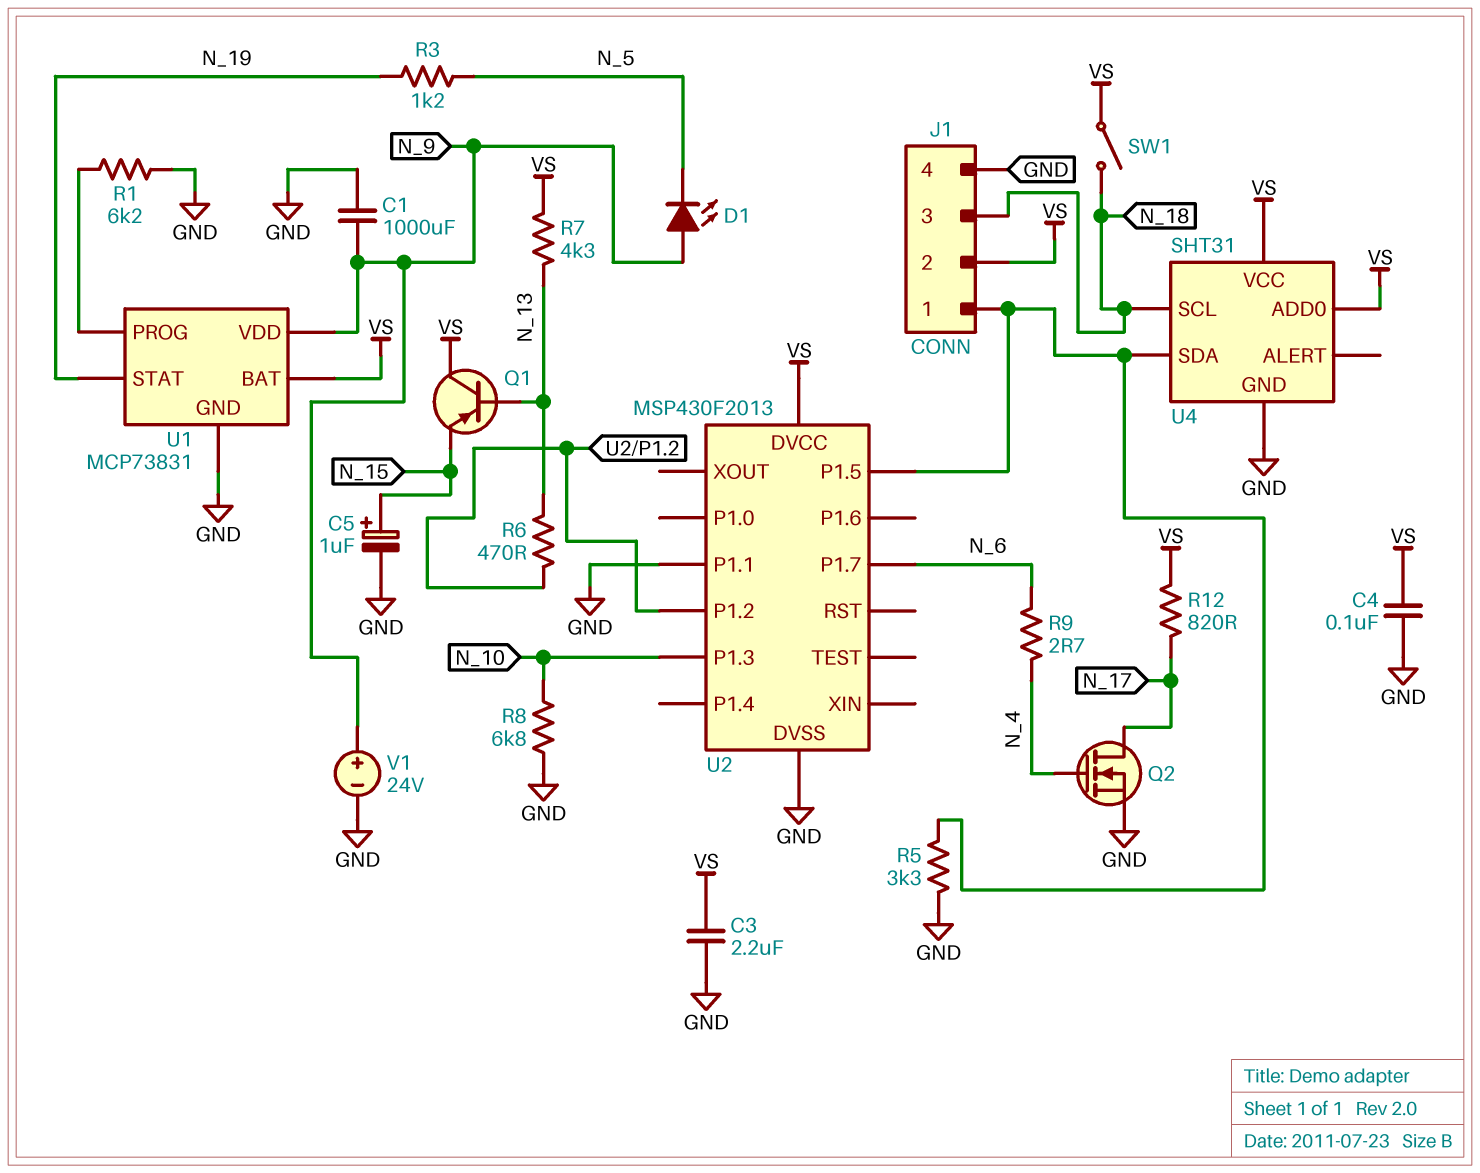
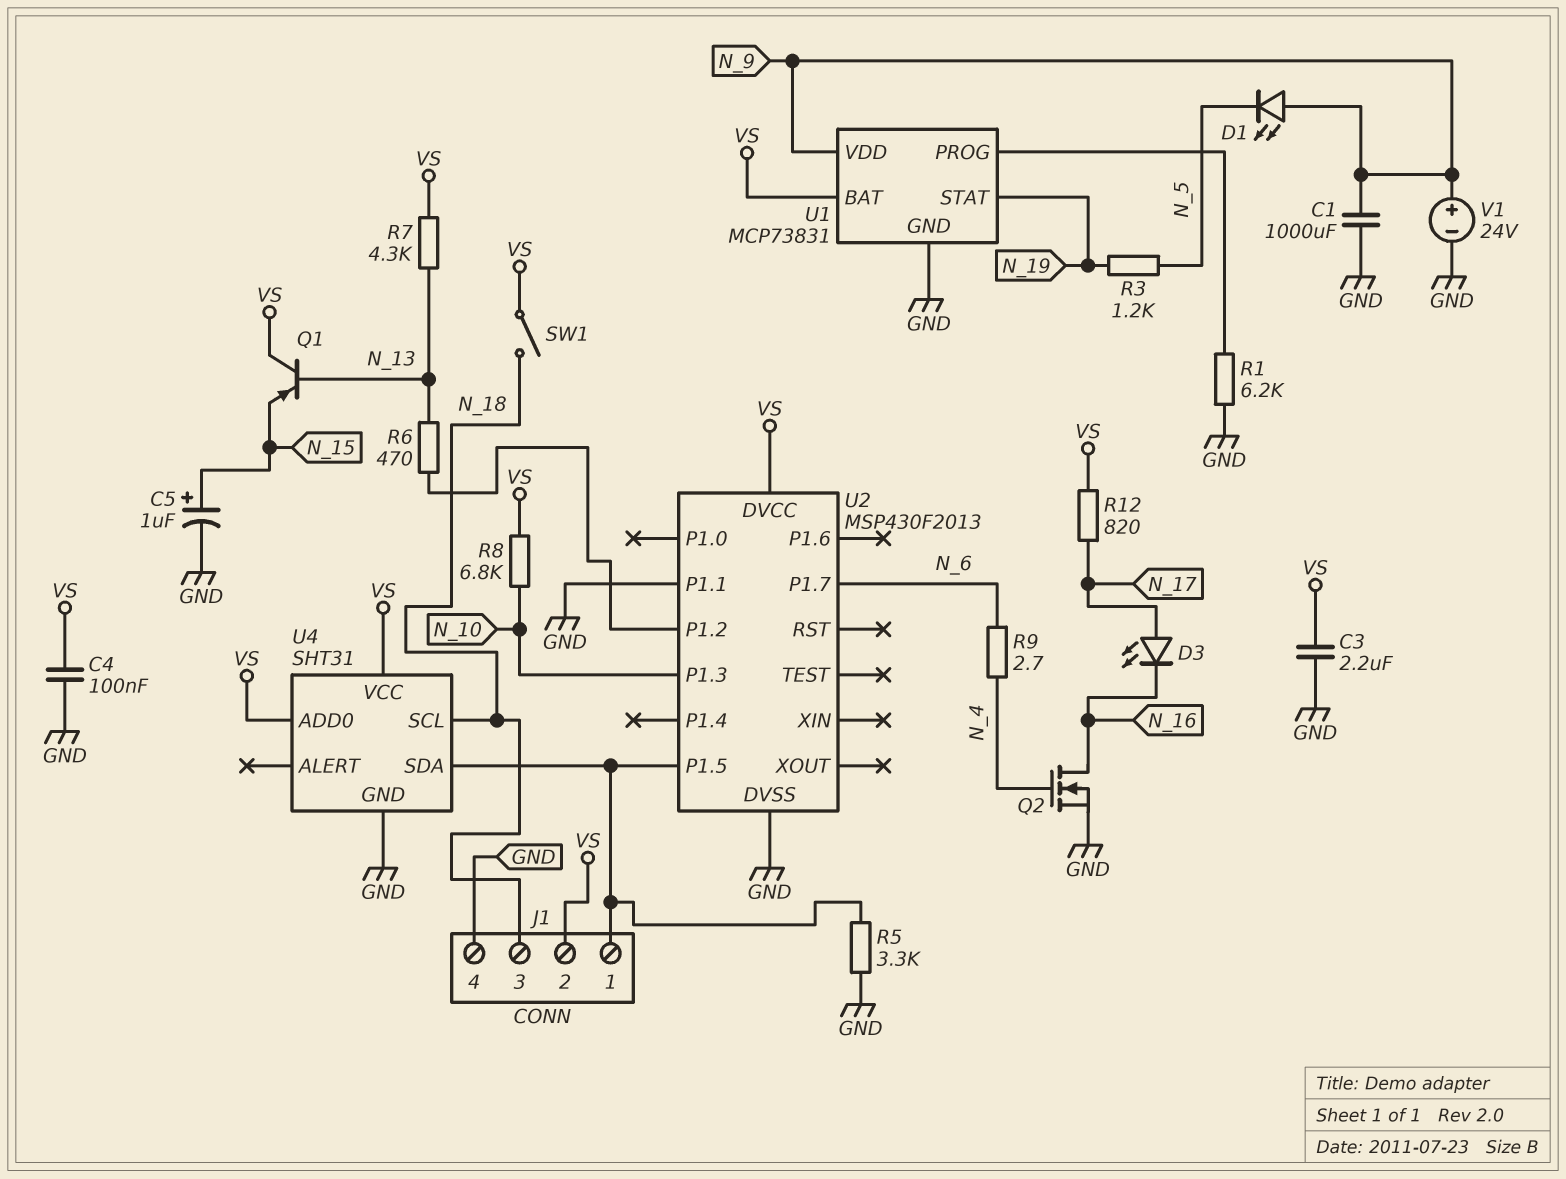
D3: none -> LED (A N_17, K N_16)
Q2: NMOS (G N_4, D N_17, S GND) -> NMOS (G N_4, D N_16, S GND)
R8: 6.8k (GND, N_10) -> 6.8k (N_10, VS)

